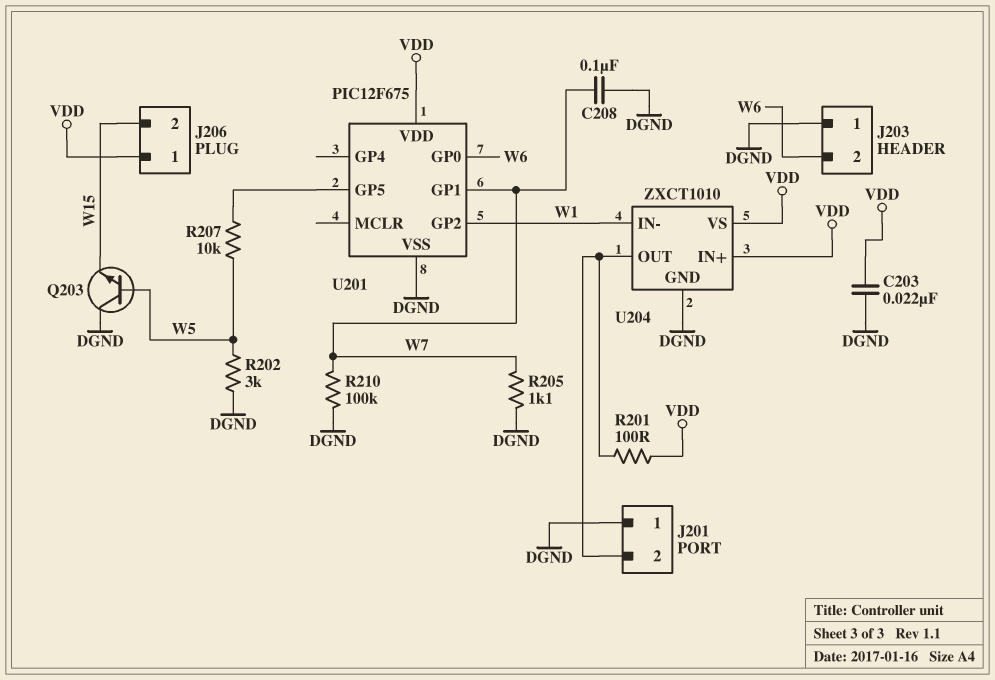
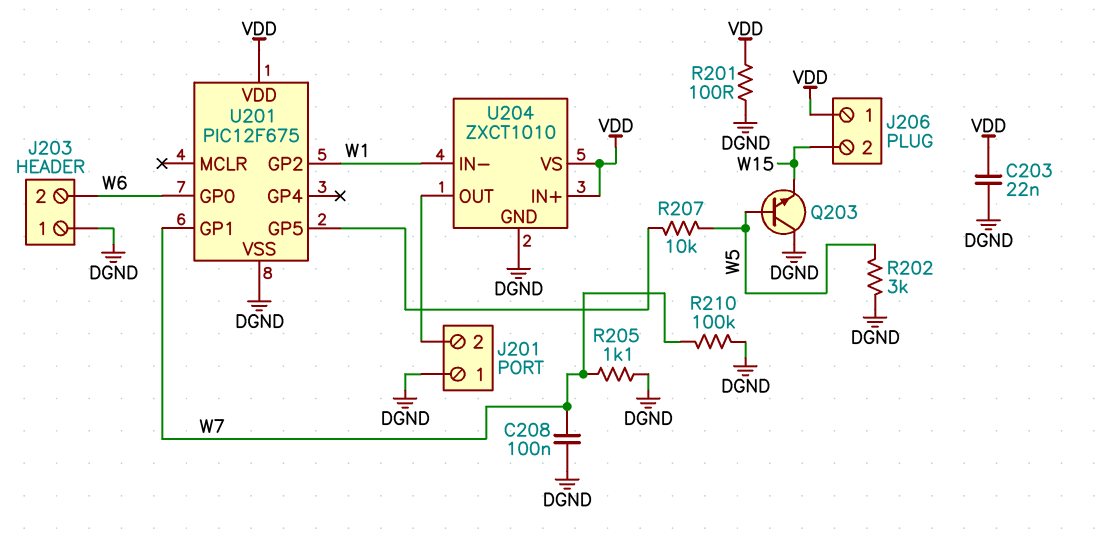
R201: 100 (J201/2, VDD) -> 100 (DGND, VDD)

